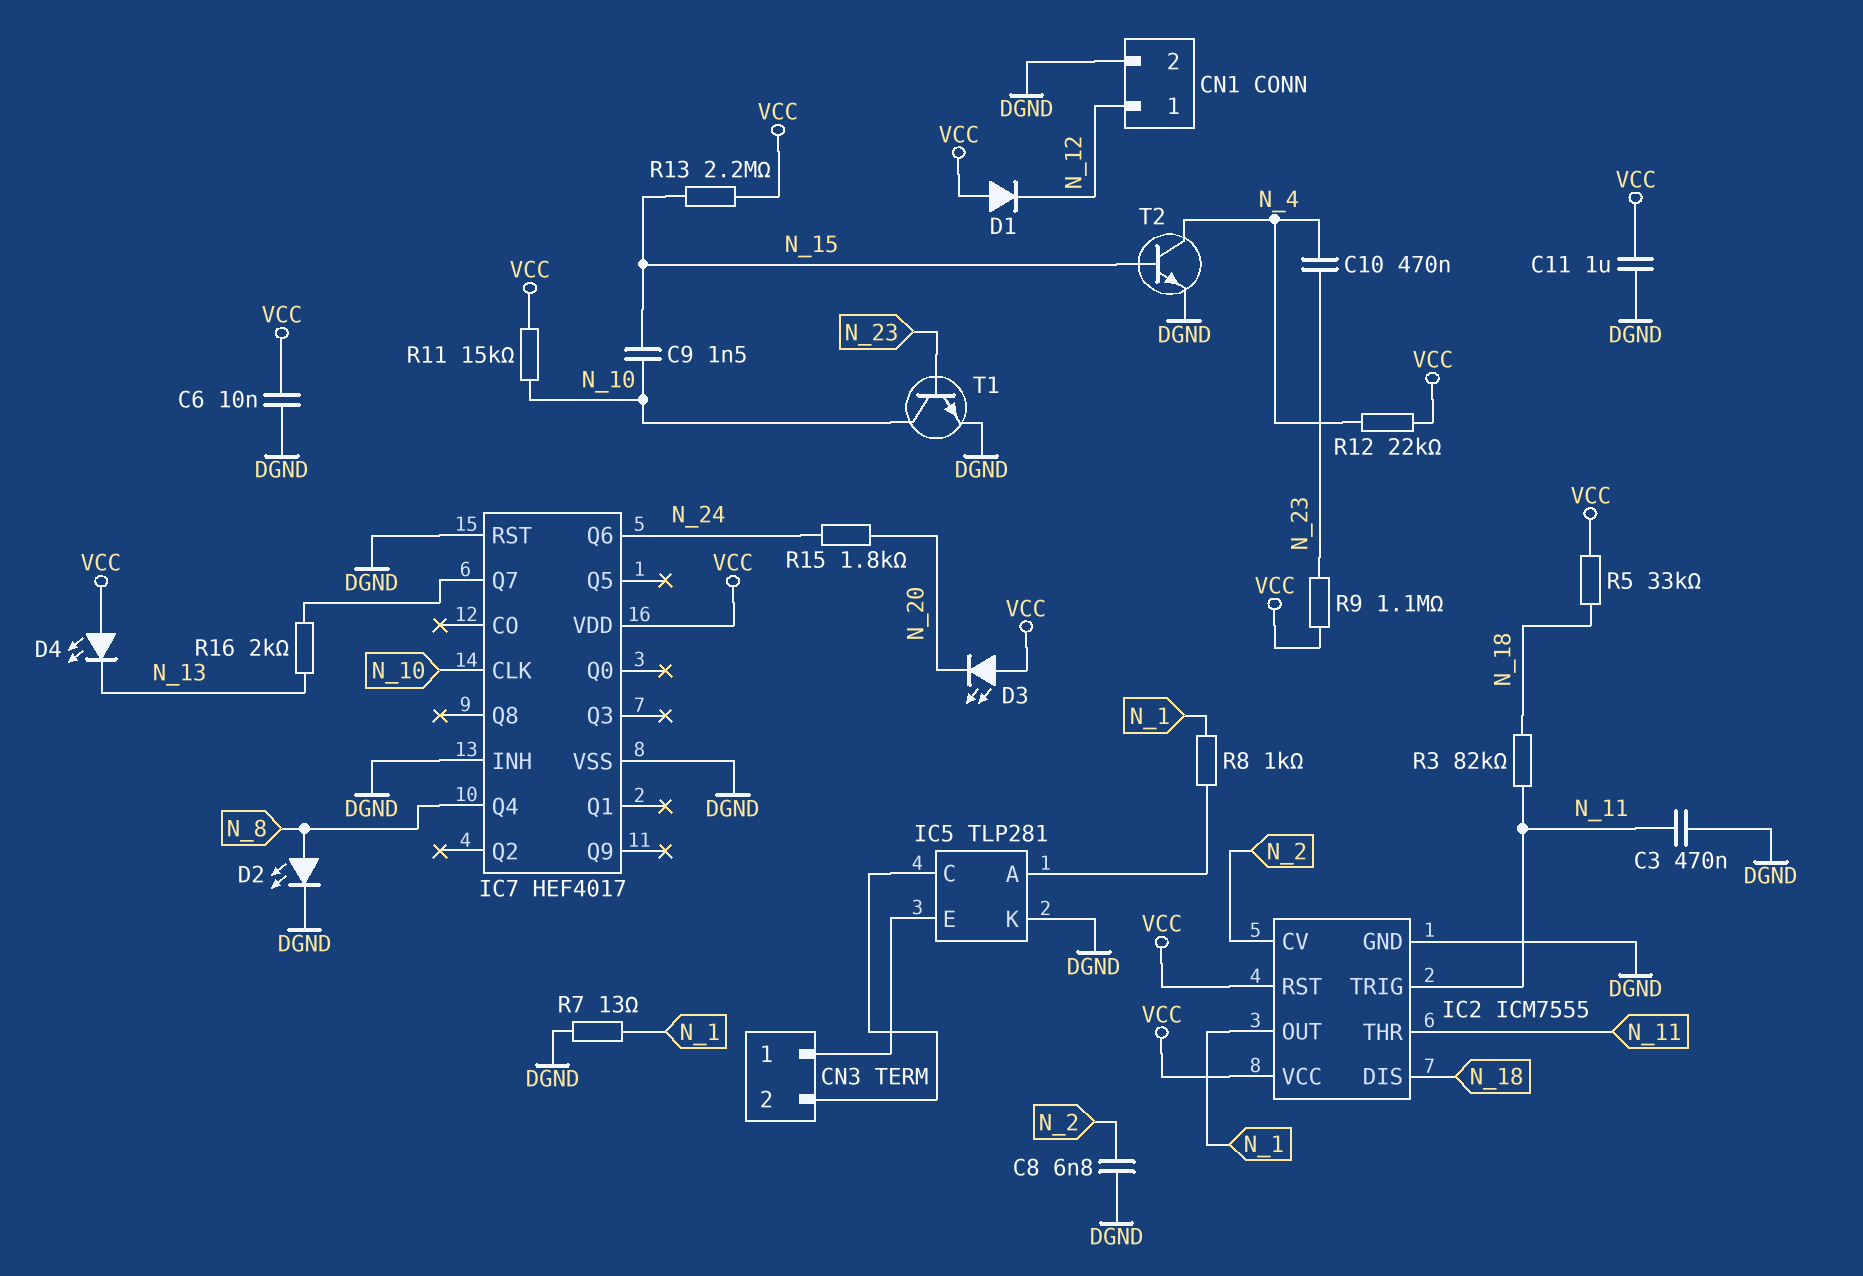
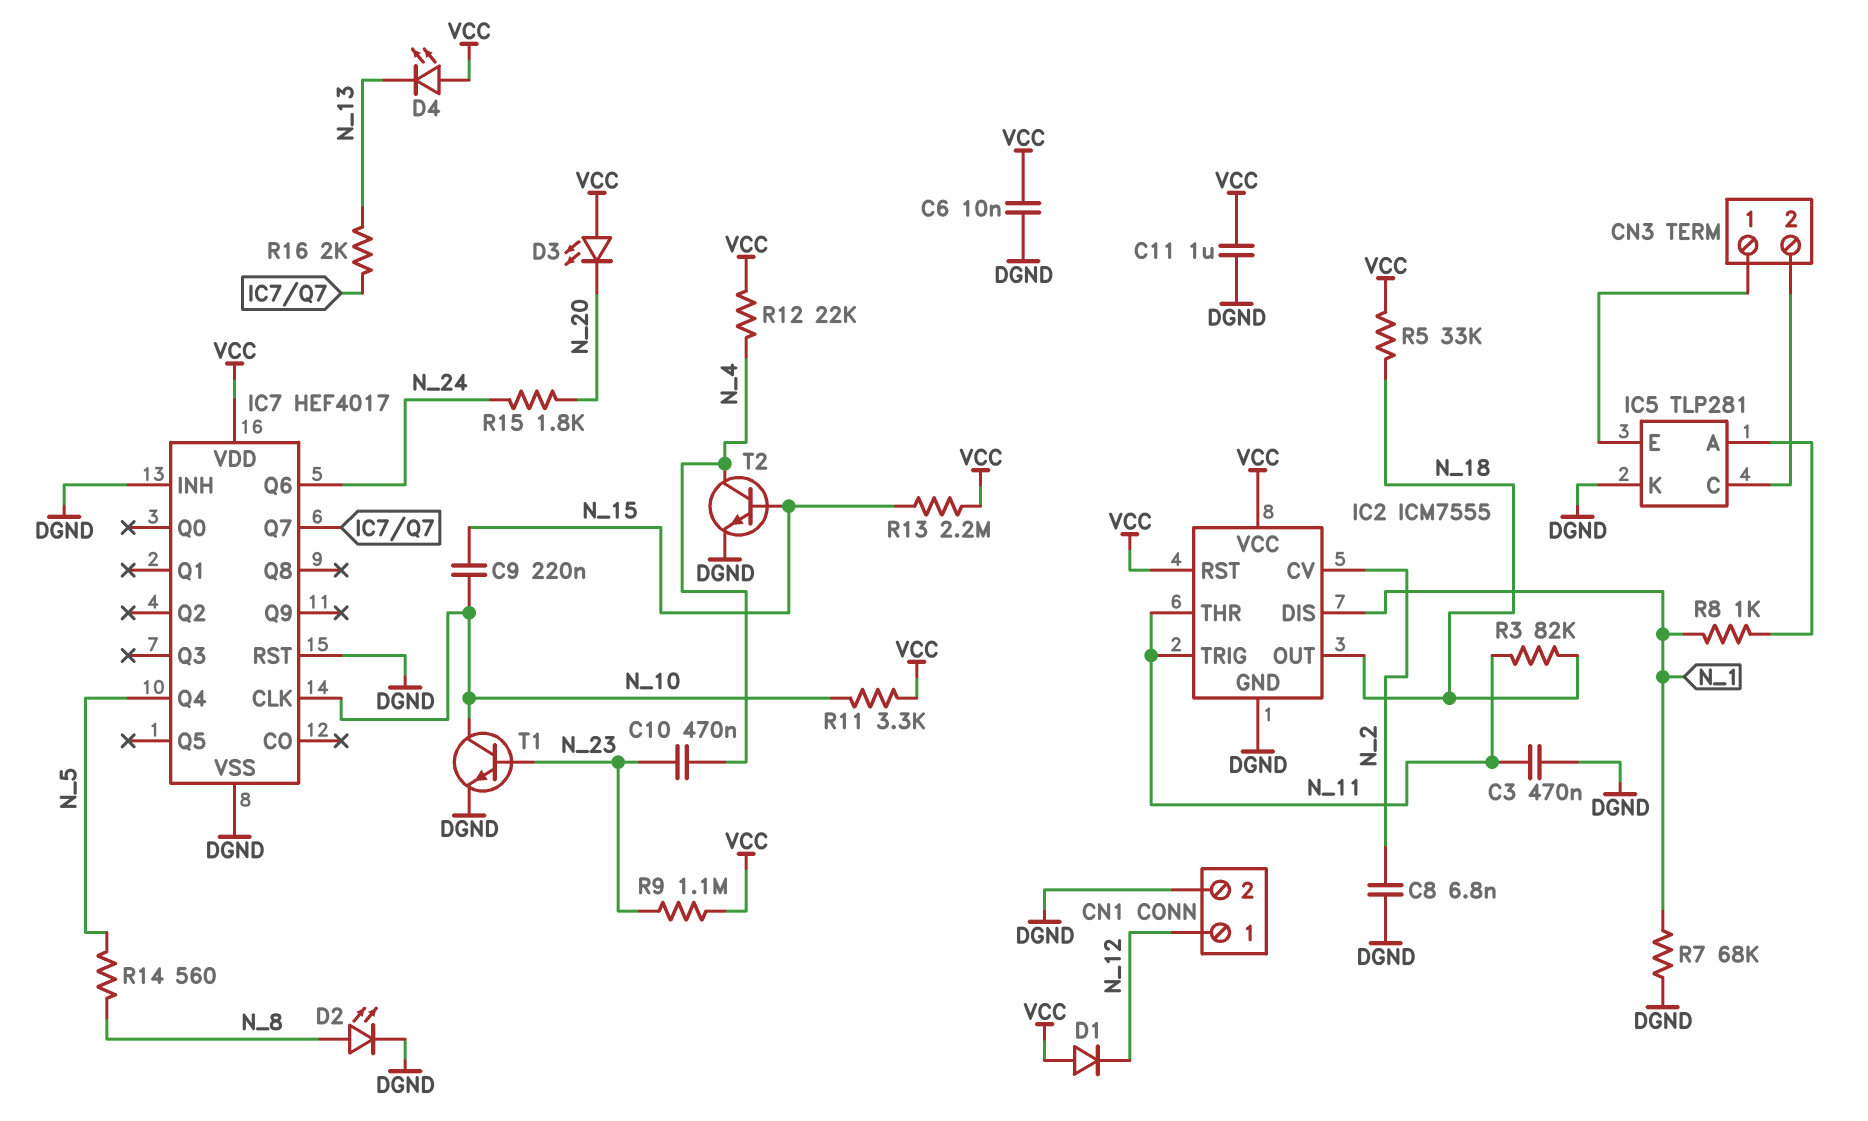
C9: 1.5nF (N_10, N_15) -> 220nF (N_10, N_15)
IC2 pin DIS: N_18 -> N_1
IC2 pin OUT: N_1 -> N_18
IC7 pin Q4: N_8 -> N_5
R7: 13 (DGND, N_1) -> 68k (DGND, N_1)
R11: 15k (N_10, VCC) -> 3.3k (N_10, VCC)
R14: none -> 560 (N_5, N_8)

